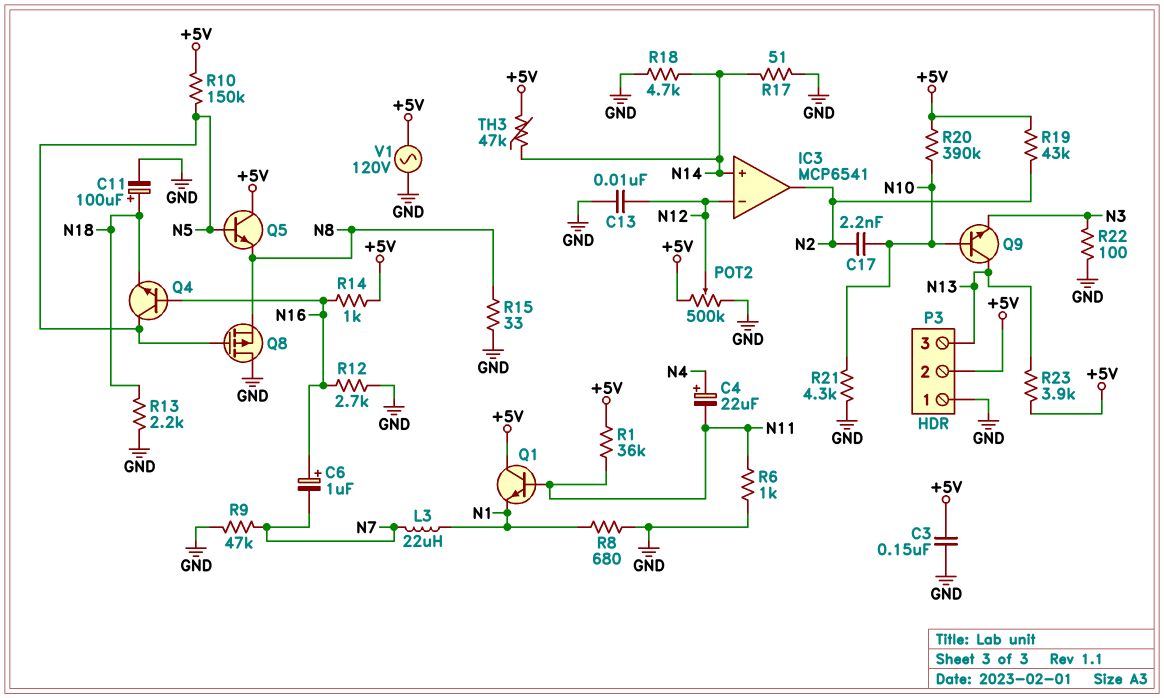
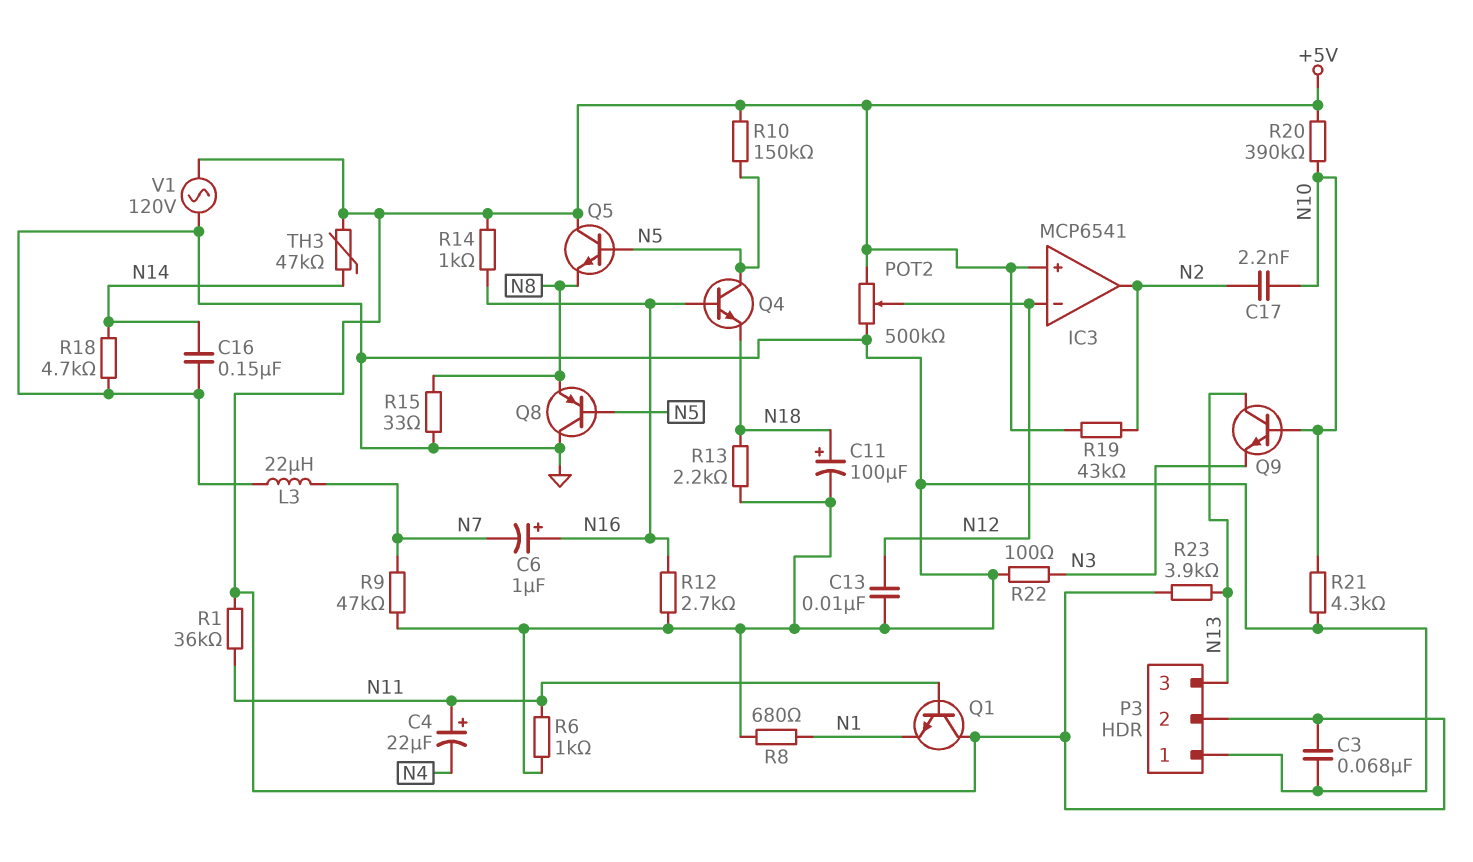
C3: 150nF (+5V, GND) -> 68nF (+5V, GND)
C4: 22uF (plus N4, minus N11) -> 22uF (plus N11, minus N4)
C16: none -> 150nF (GND, N14)
IC3 pin in+: N14 -> +5V
L3: 22uH (N1, N7) -> 22uH (GND, N7)
Q8: PMOS (G N5, D GND, S N8) -> PNP (B N5, C GND, E N8)
R17: 51 (GND, N14) -> none

